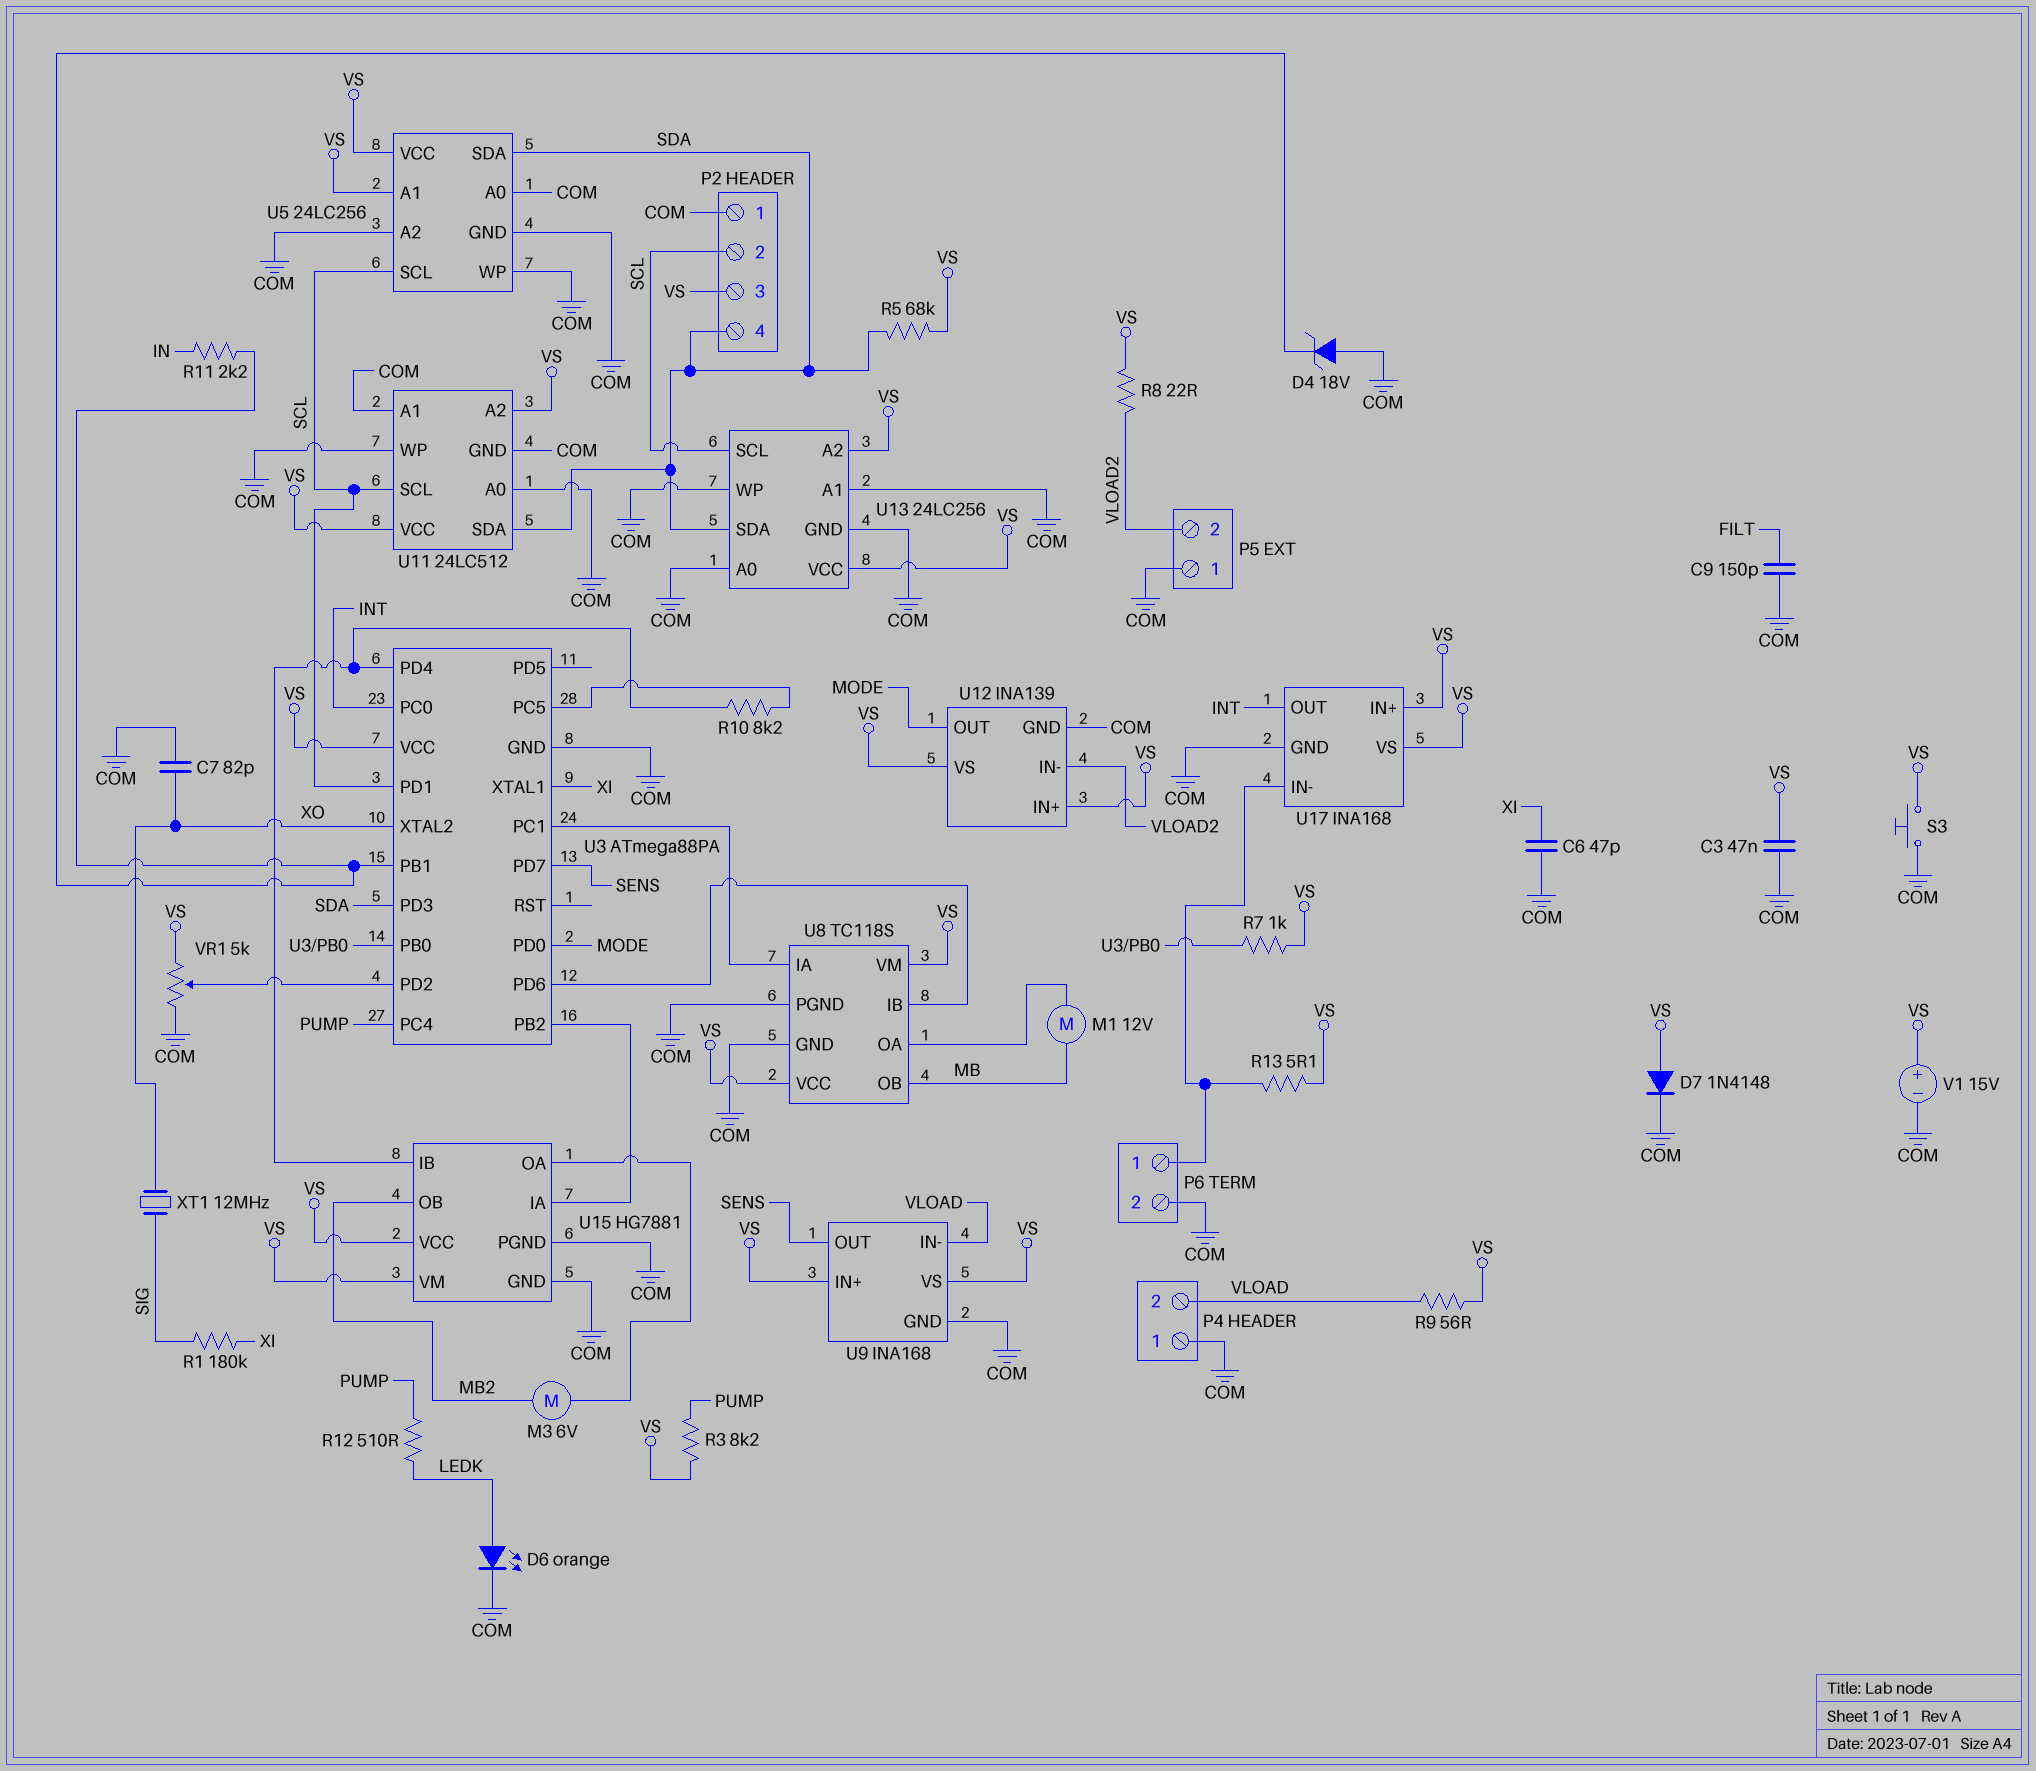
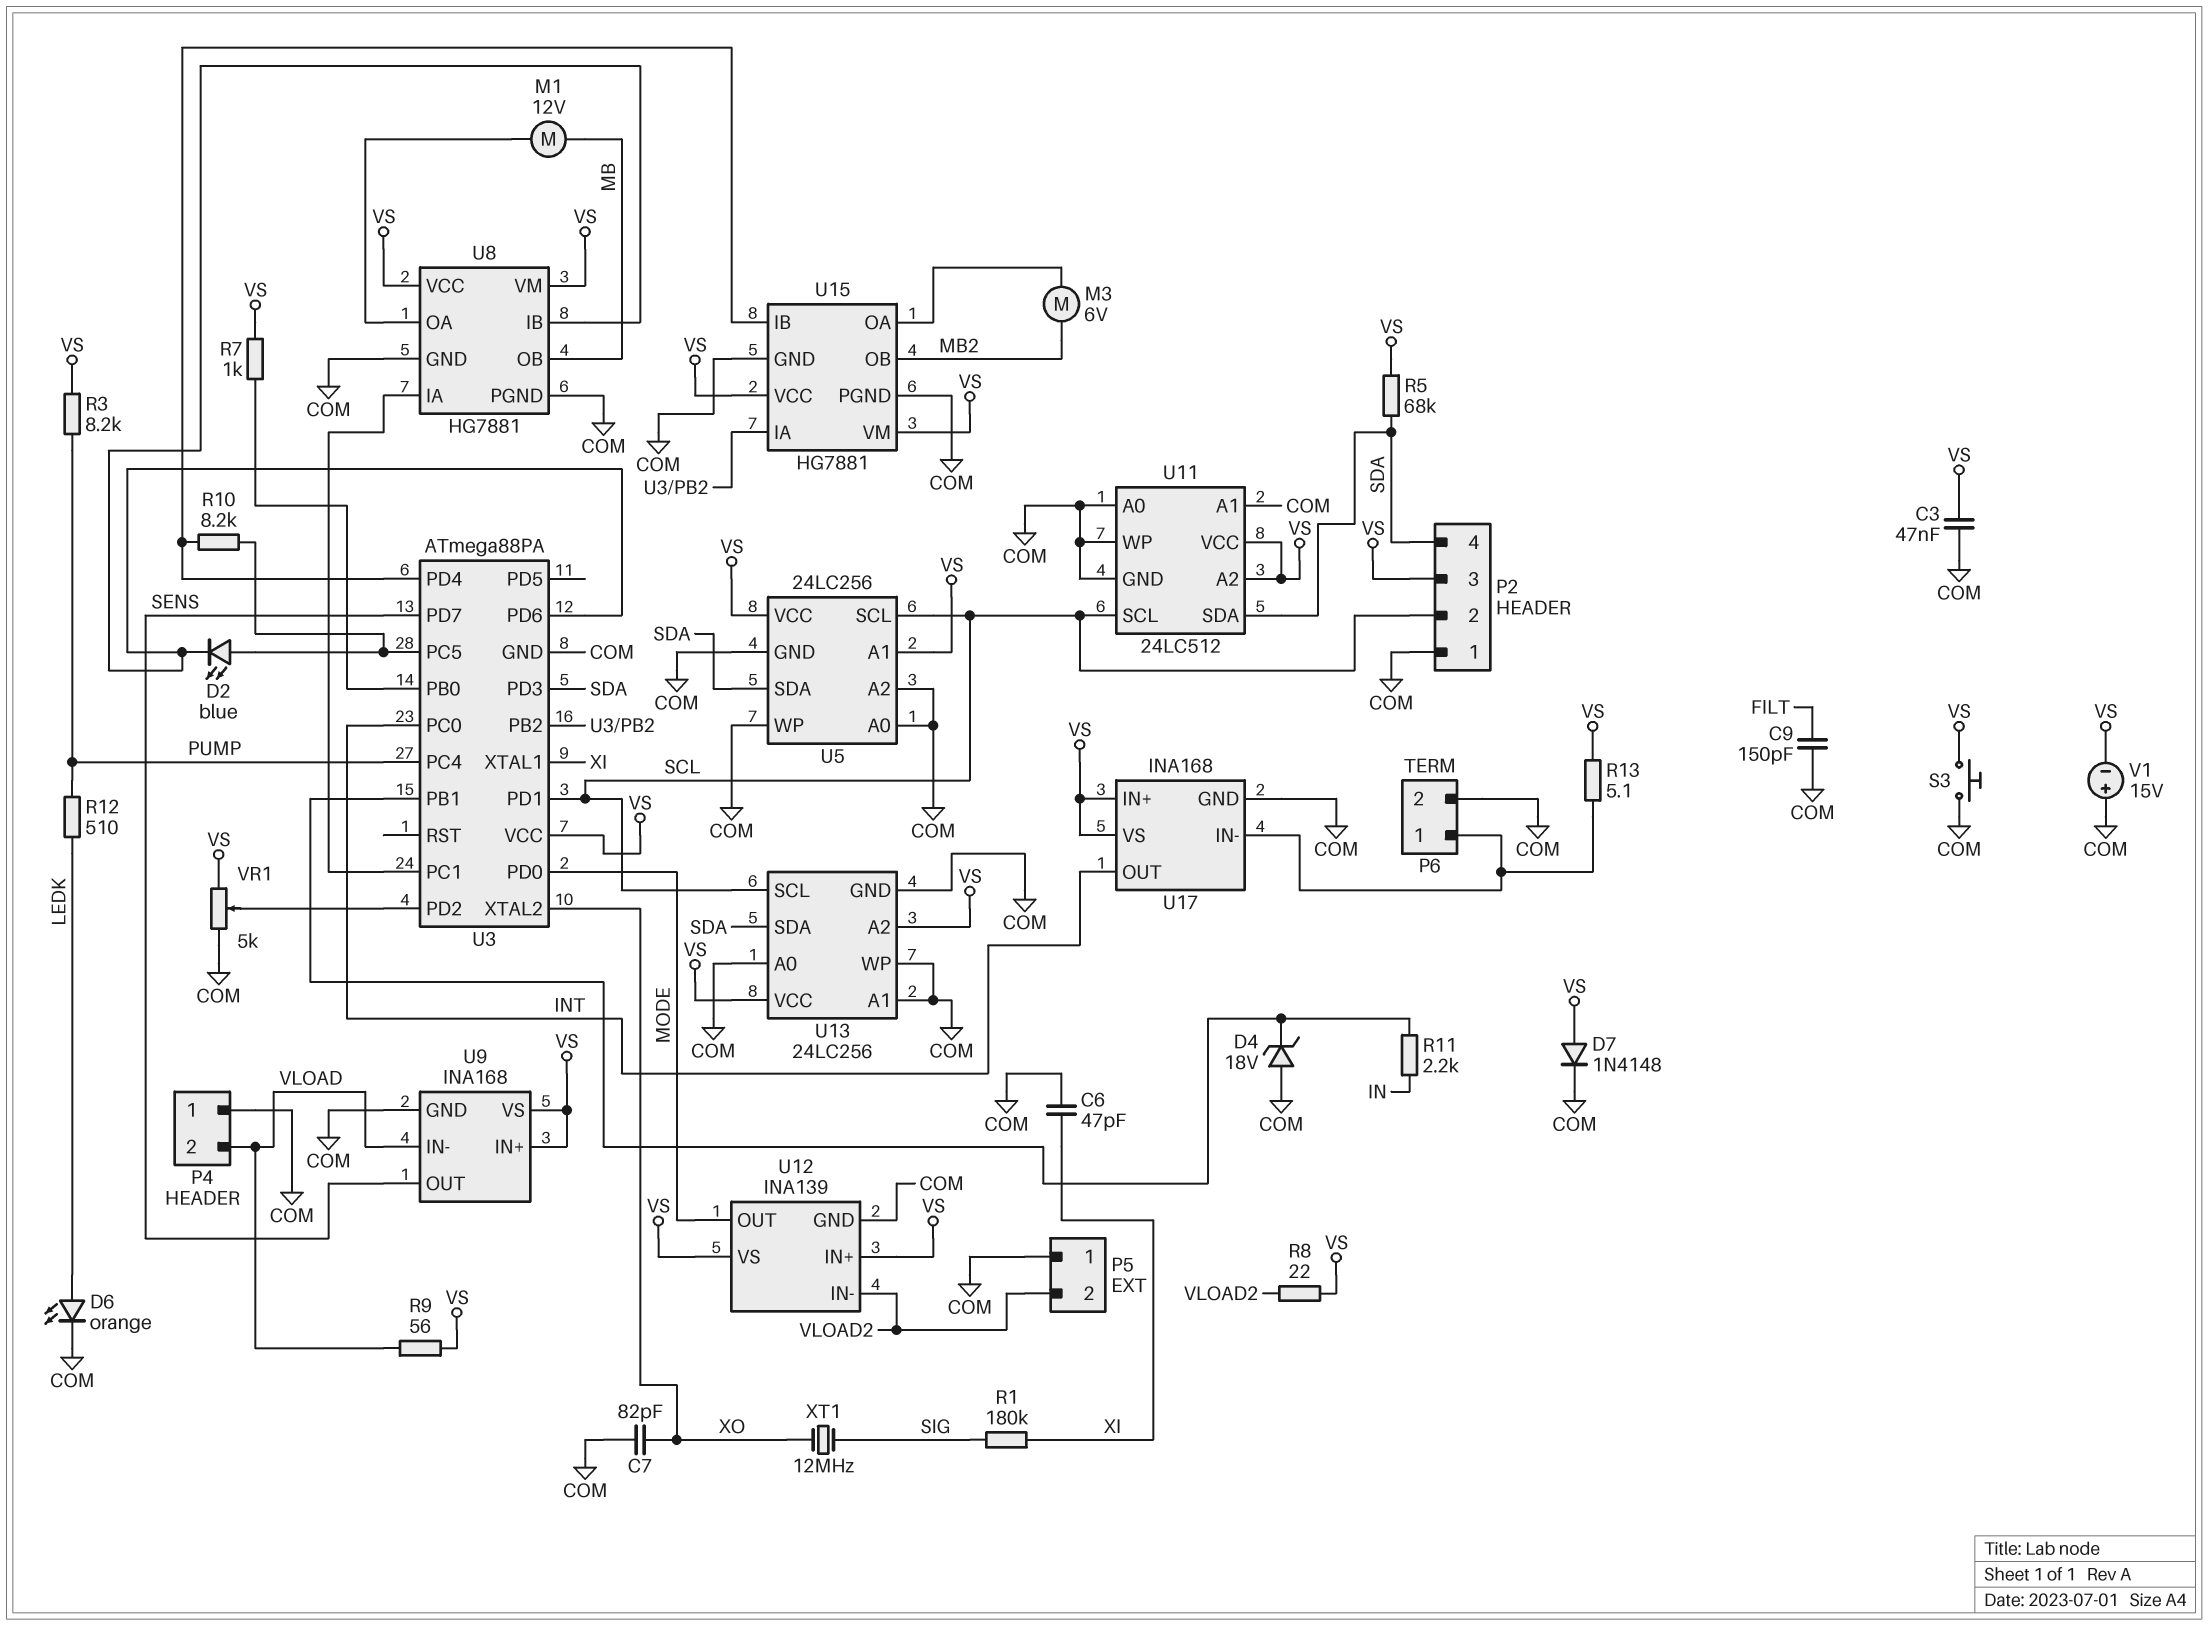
D2: none -> LED blue (A U3/PC5, K U3/PD6)
U8: TC118S -> HG7881
V1: 15V (plus VS, minus COM) -> 15V (plus COM, minus VS)

